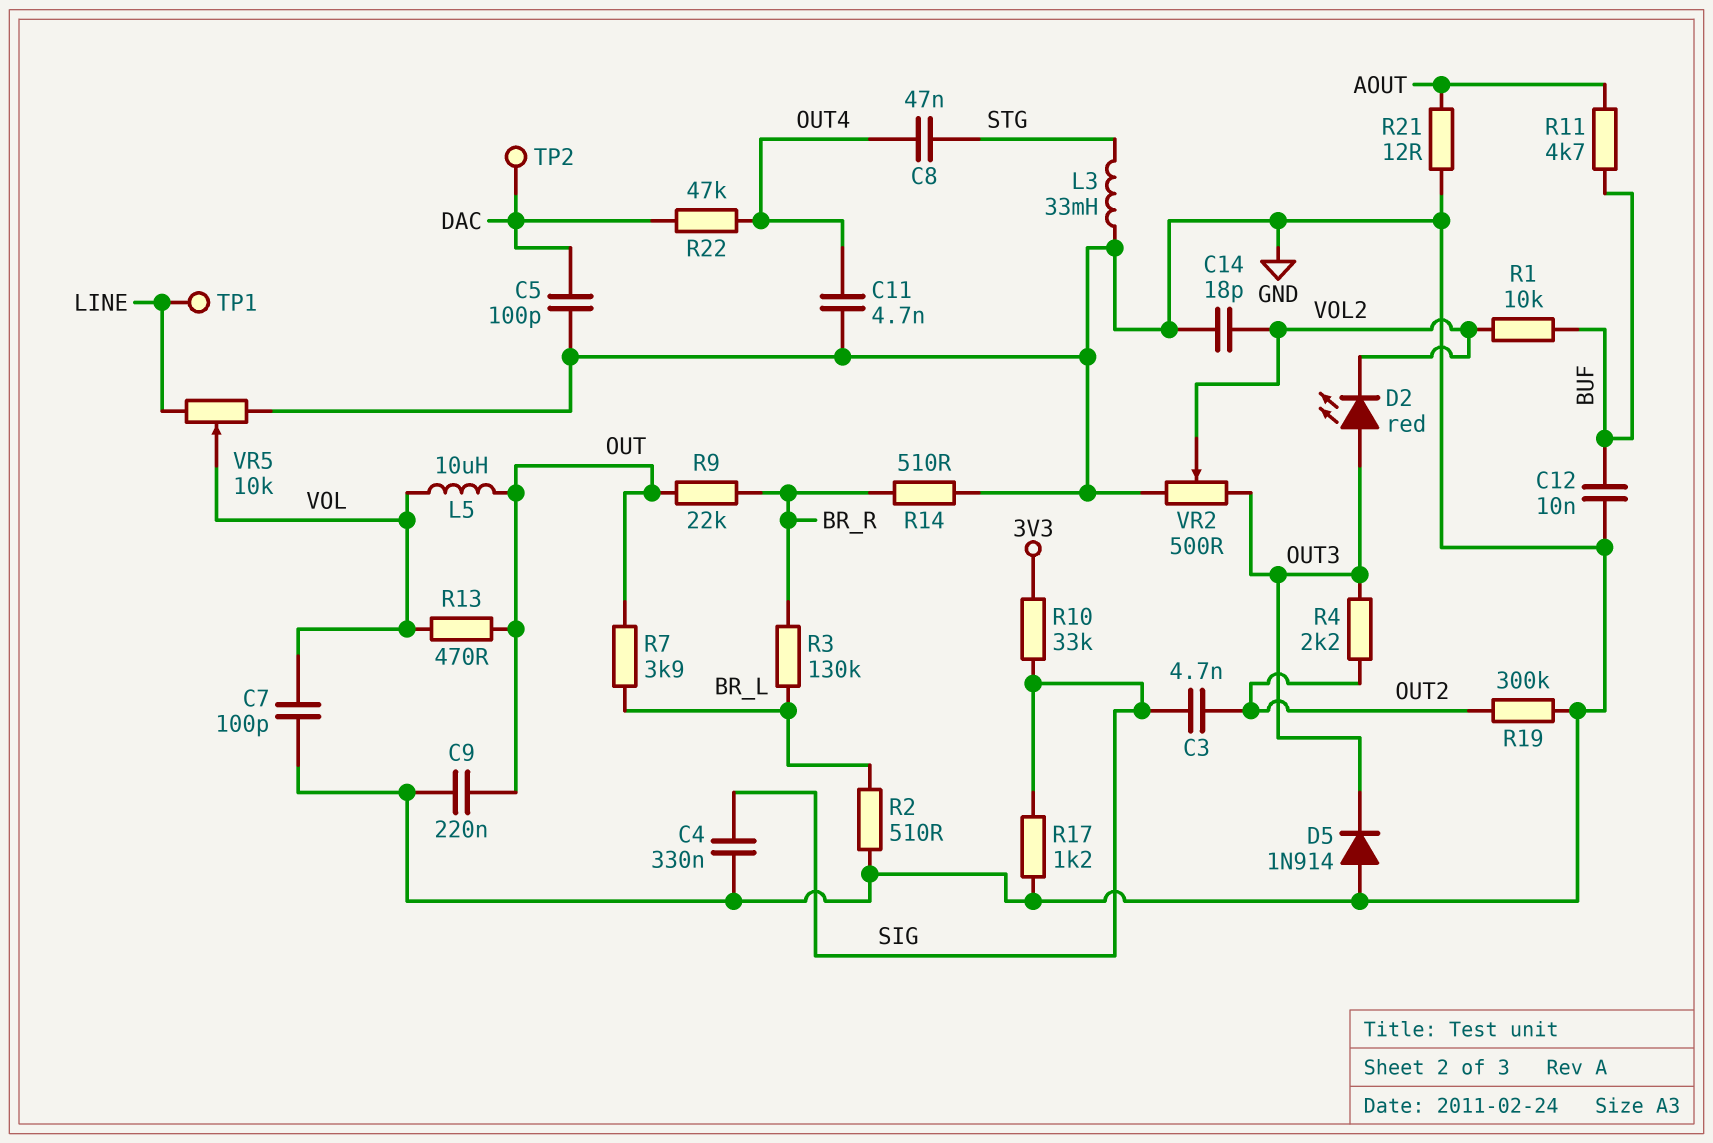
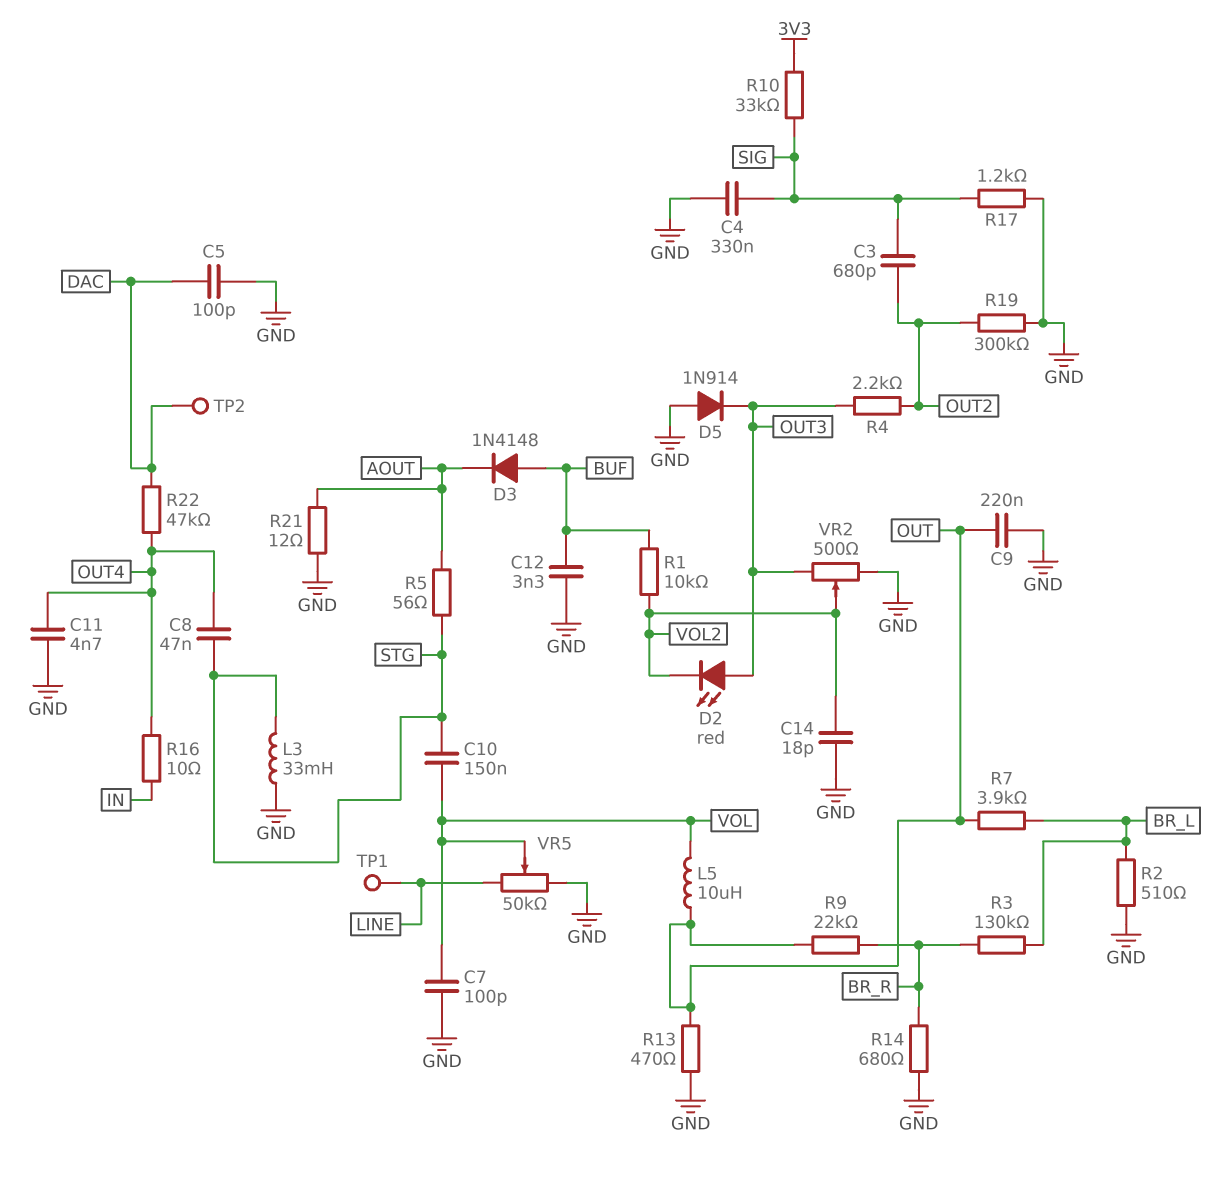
C3: 4.7nF (OUT2, SIG) -> 680pF (OUT2, SIG)
C10: none -> 150nF (STG, VOL)
C12: 10nF (BUF, GND) -> 3.3nF (BUF, GND)
D3: none -> diode 1N4148 (A BUF, K AOUT)
R5: none -> 56 (AOUT, STG)
R11: 4.7k (AOUT, BUF) -> none
R13: 470 (OUT, VOL) -> 470 (GND, OUT)
R14: 510 (BR_R, GND) -> 680 (BR_R, GND)
R16: none -> 10 (IN, OUT4)
VR5: 10k (GND, LINE, wiper VOL) -> 50k (GND, LINE, wiper VOL)

